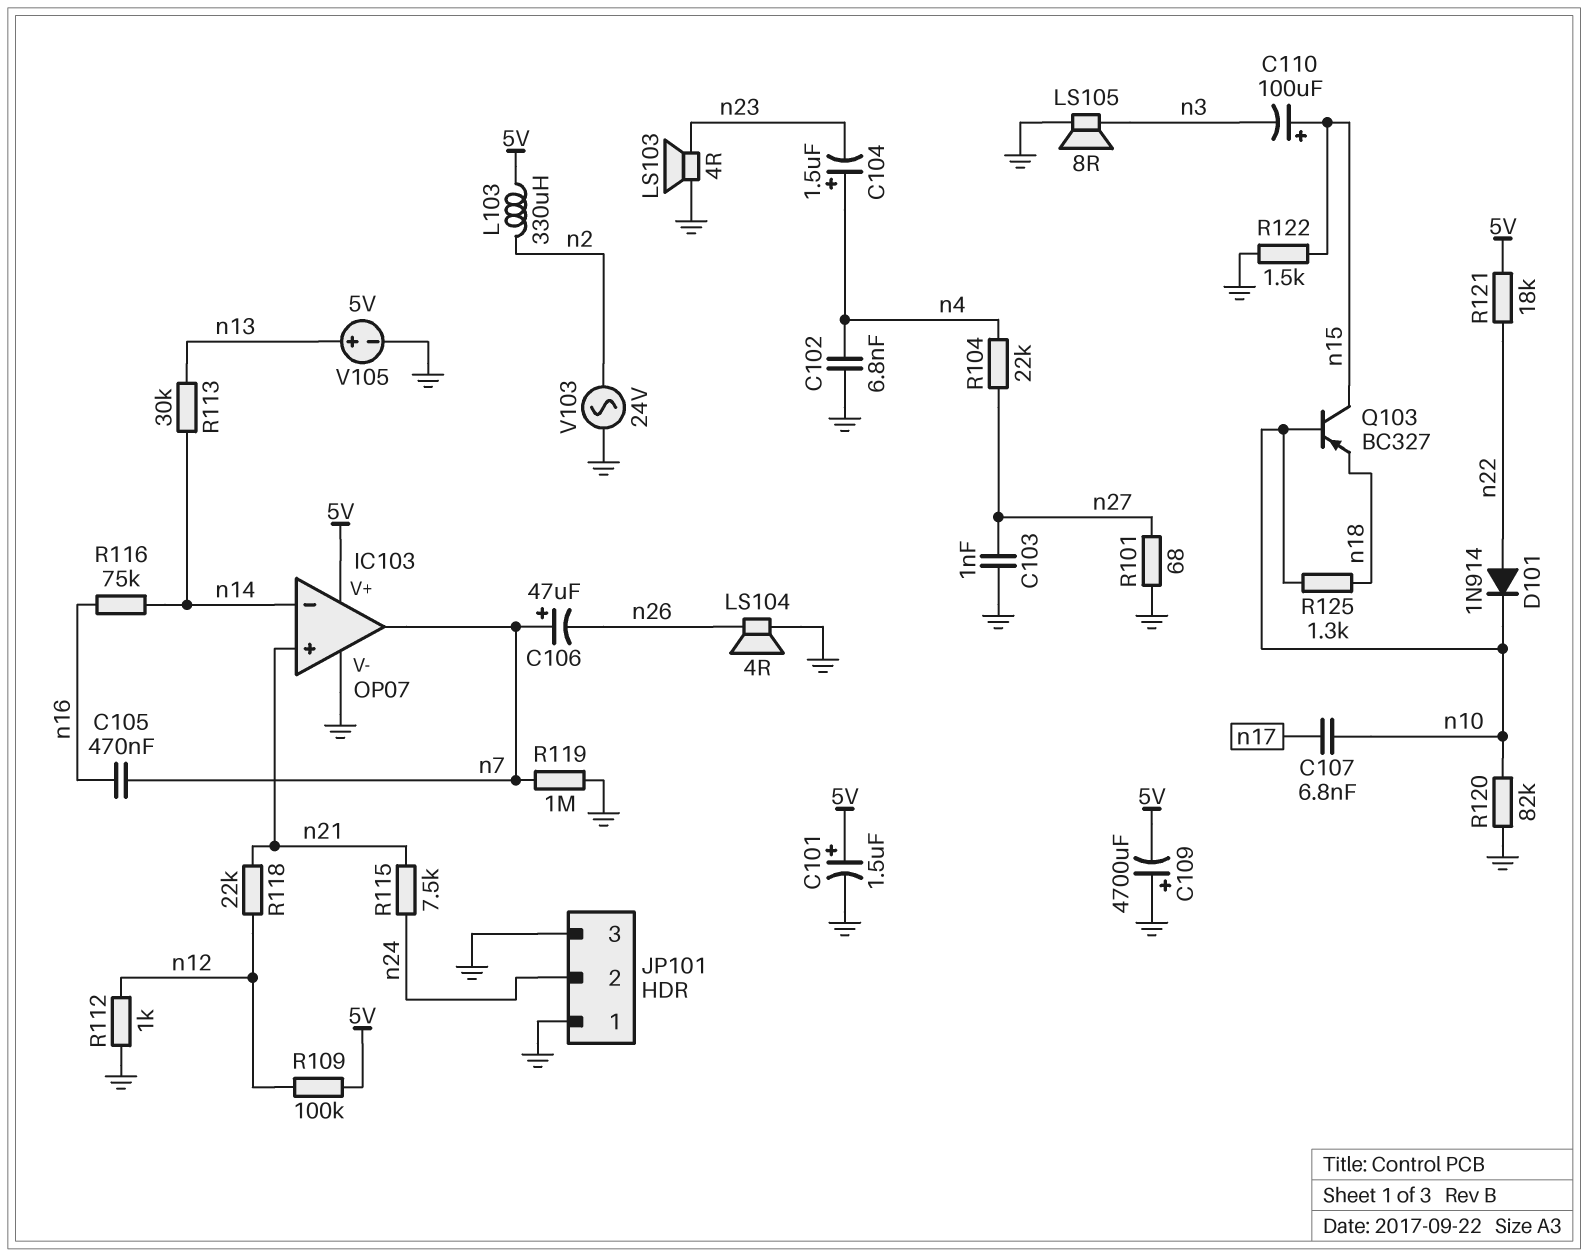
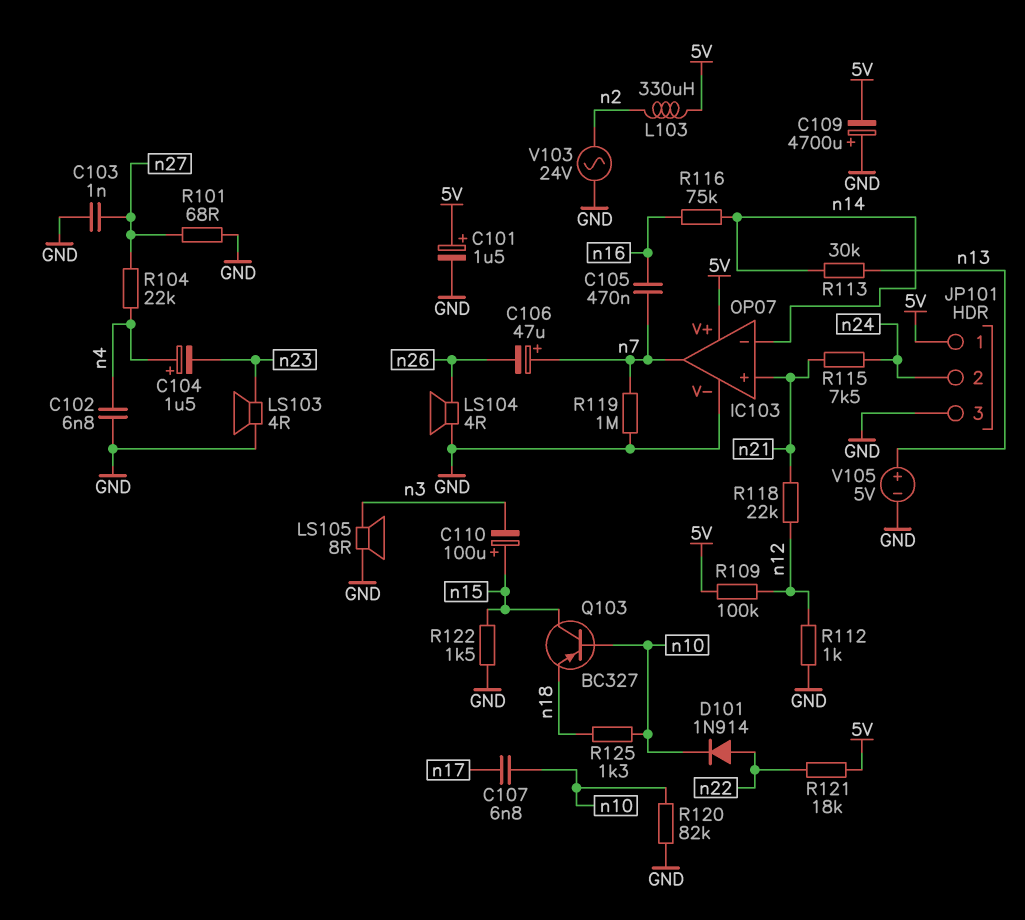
JP101 pin 1: GND -> 5V

